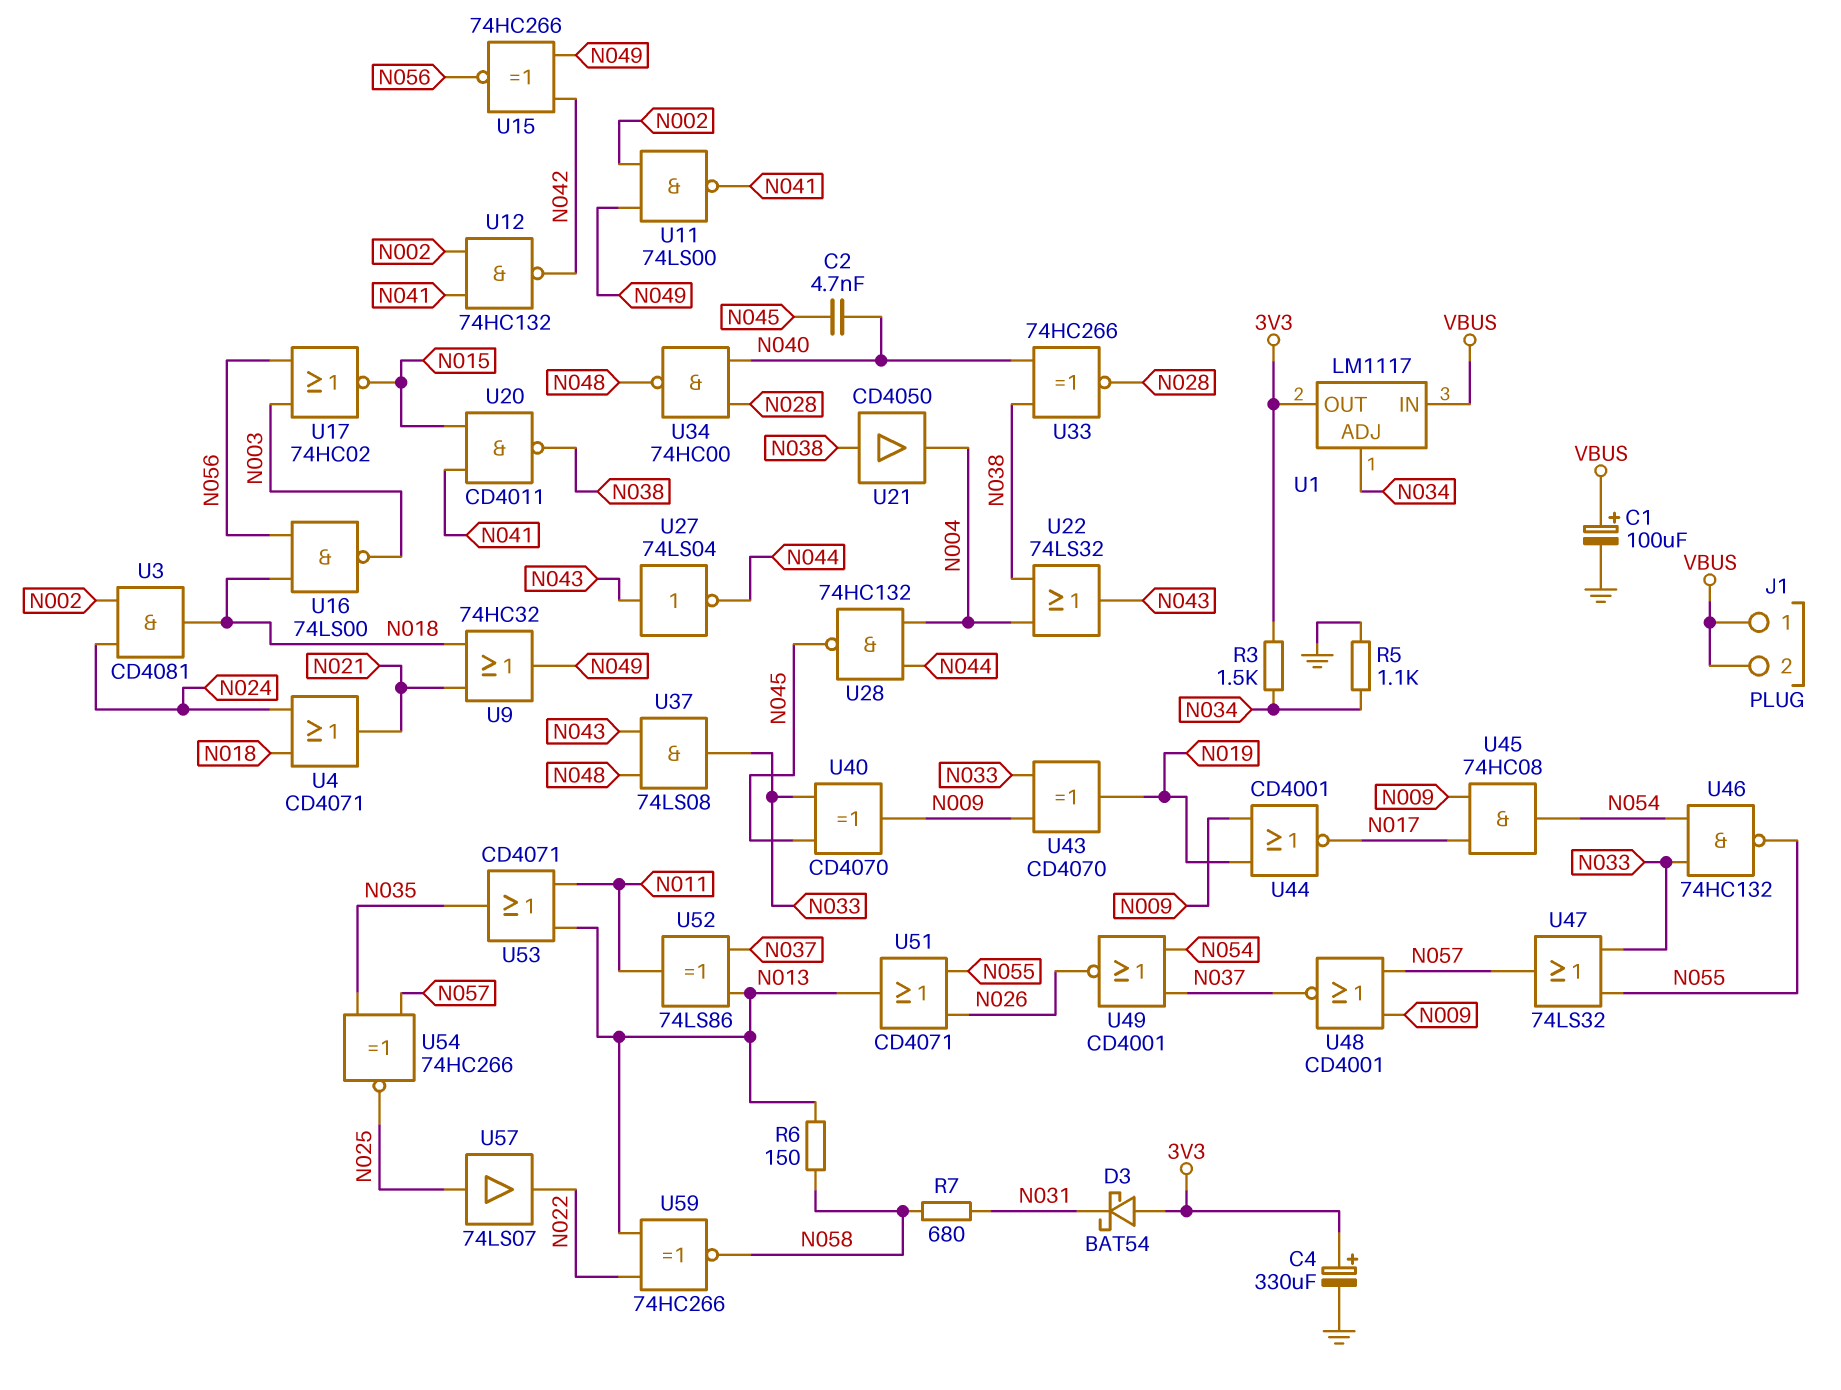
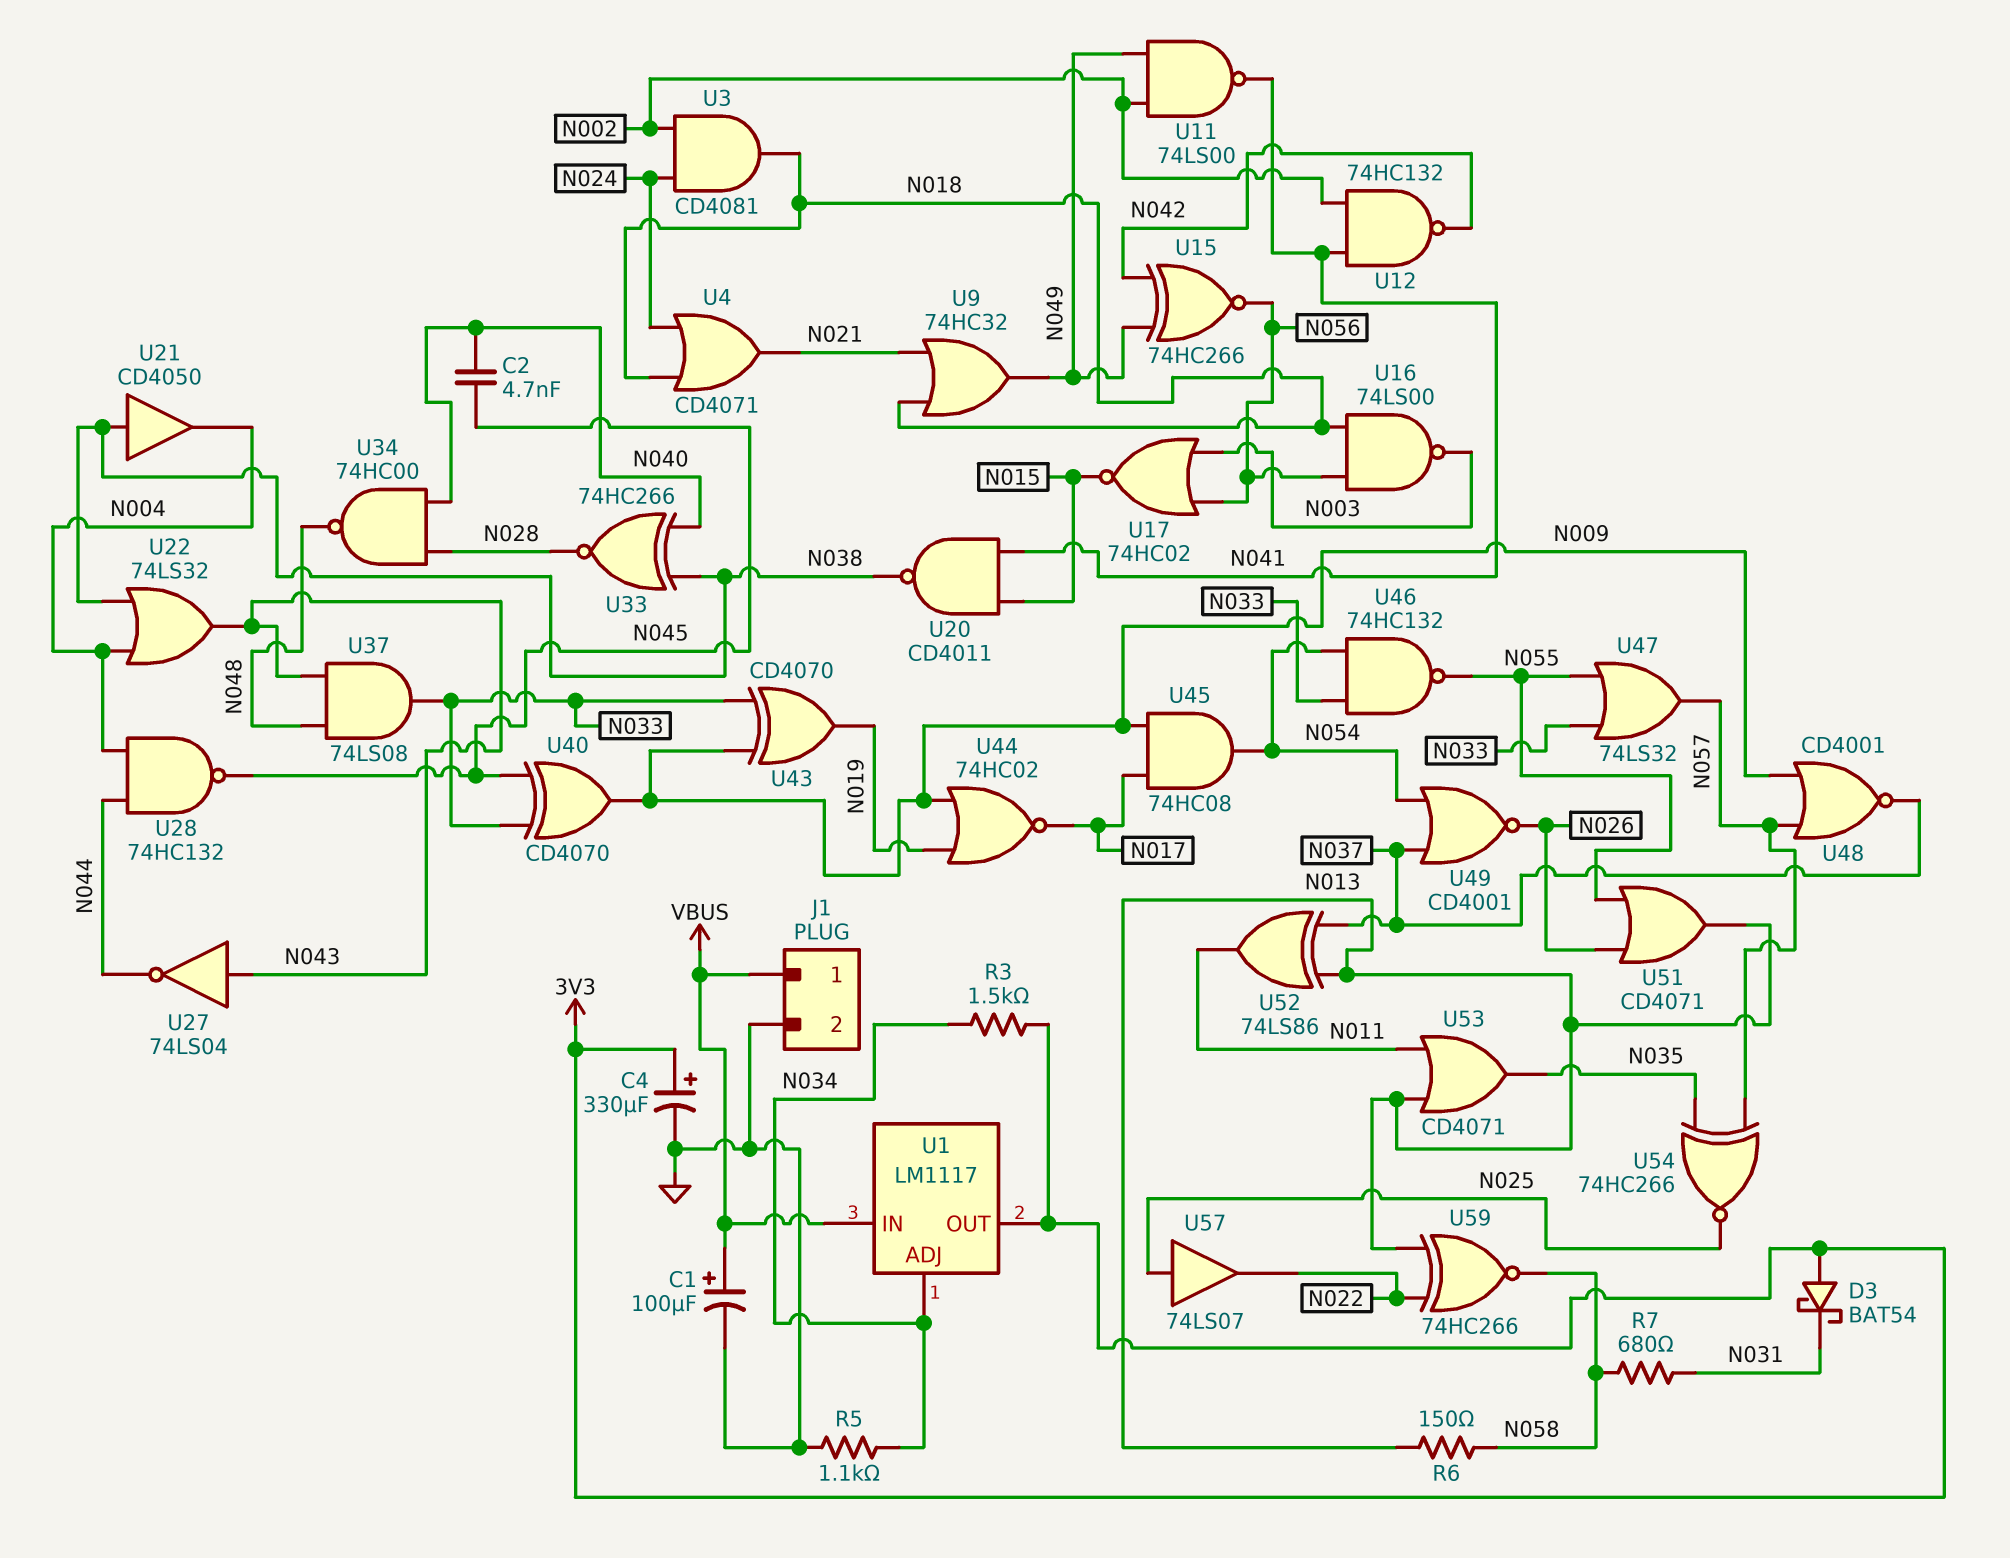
J1 pin 2: VBUS -> GND
U44: NOR CD4001 (in N009, in N019, out N017) -> NOR 74HC02 (in N009, in N019, out N017)

